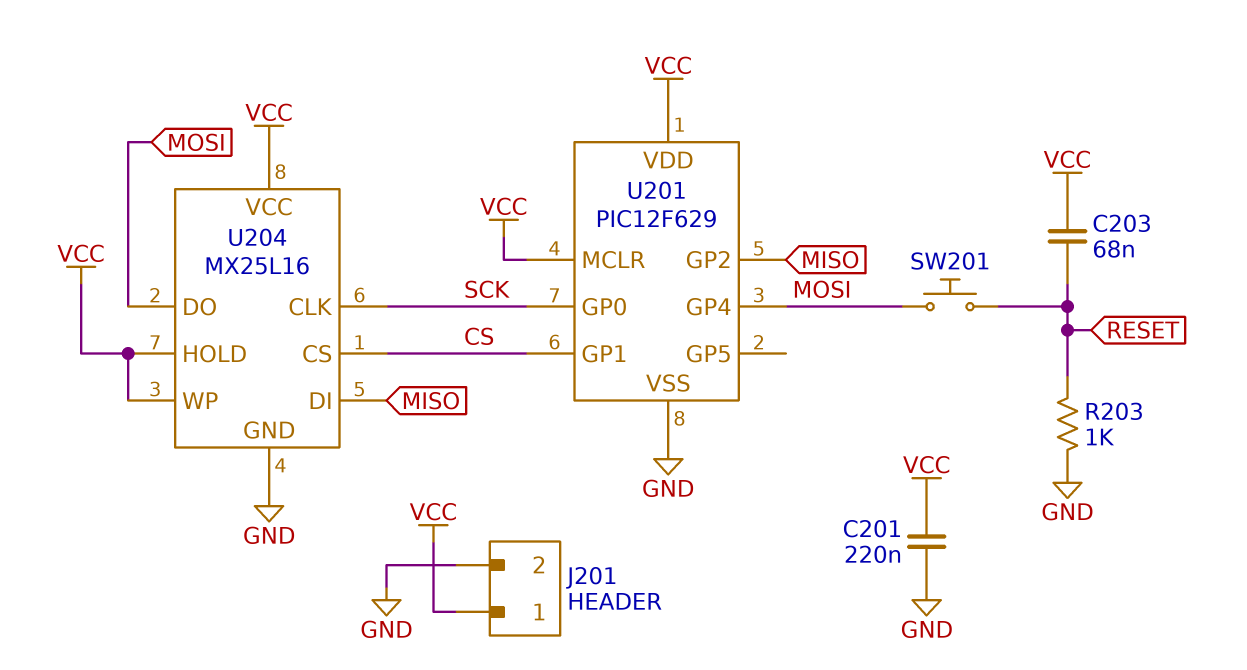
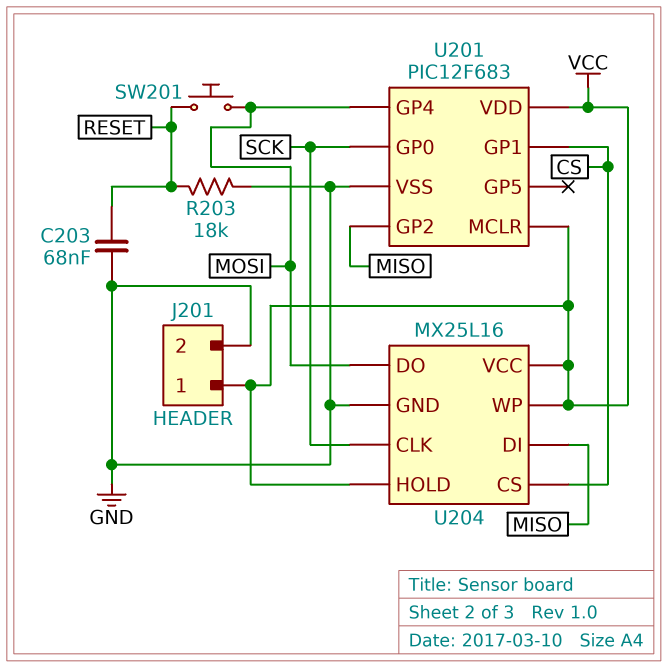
C201: 220nF (GND, VCC) -> none
C203: 68nF (RESET, VCC) -> 68nF (GND, RESET)
R203: 1k (GND, RESET) -> 18k (GND, RESET)
U201: PIC12F629 -> PIC12F683

